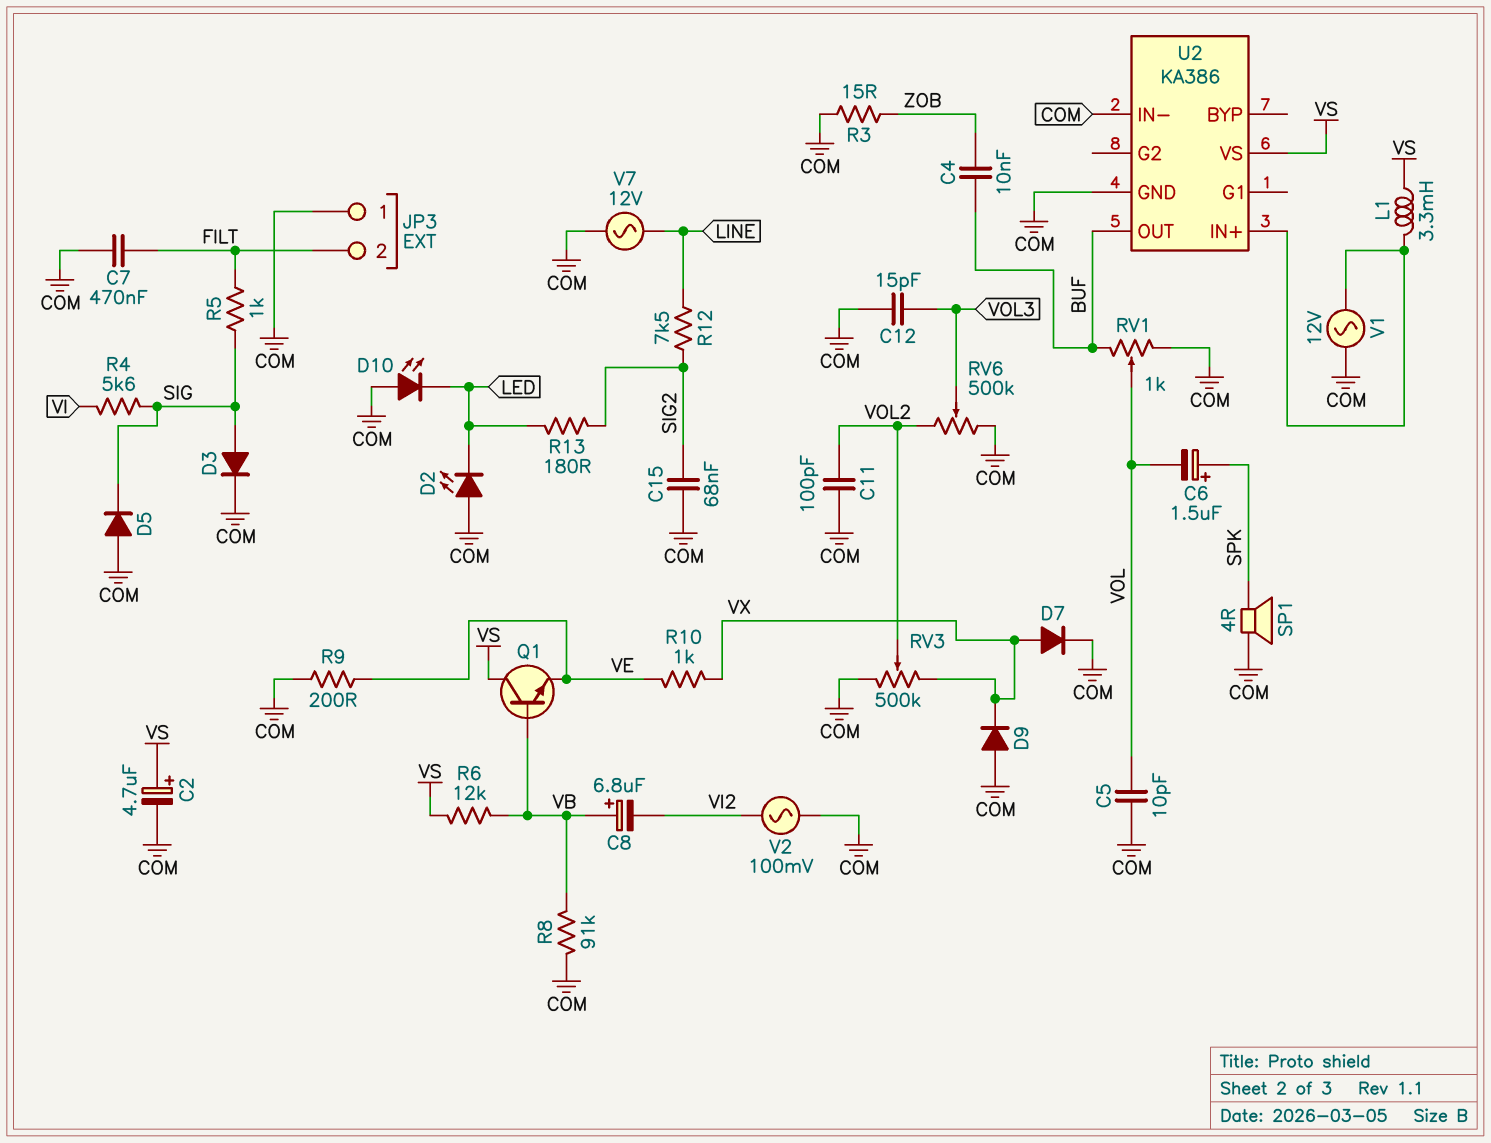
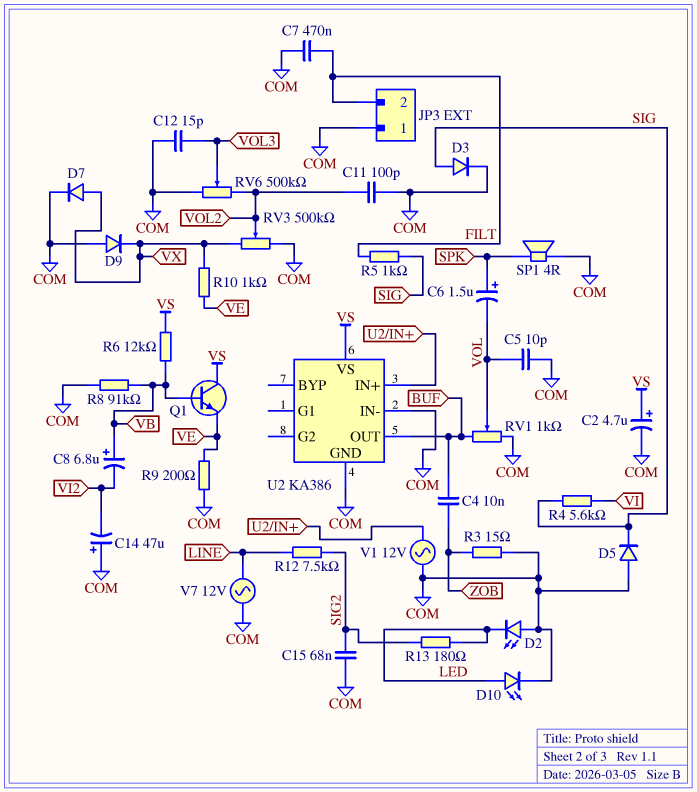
C14: none -> 47uF (plus COM, minus VI2)
D10: LED (A COM, K LED) -> LED (A LED, K COM)
L1: 3.3mH (U2/IN+, VS) -> none
V2: AC 100mV (COM, VI2) -> none

